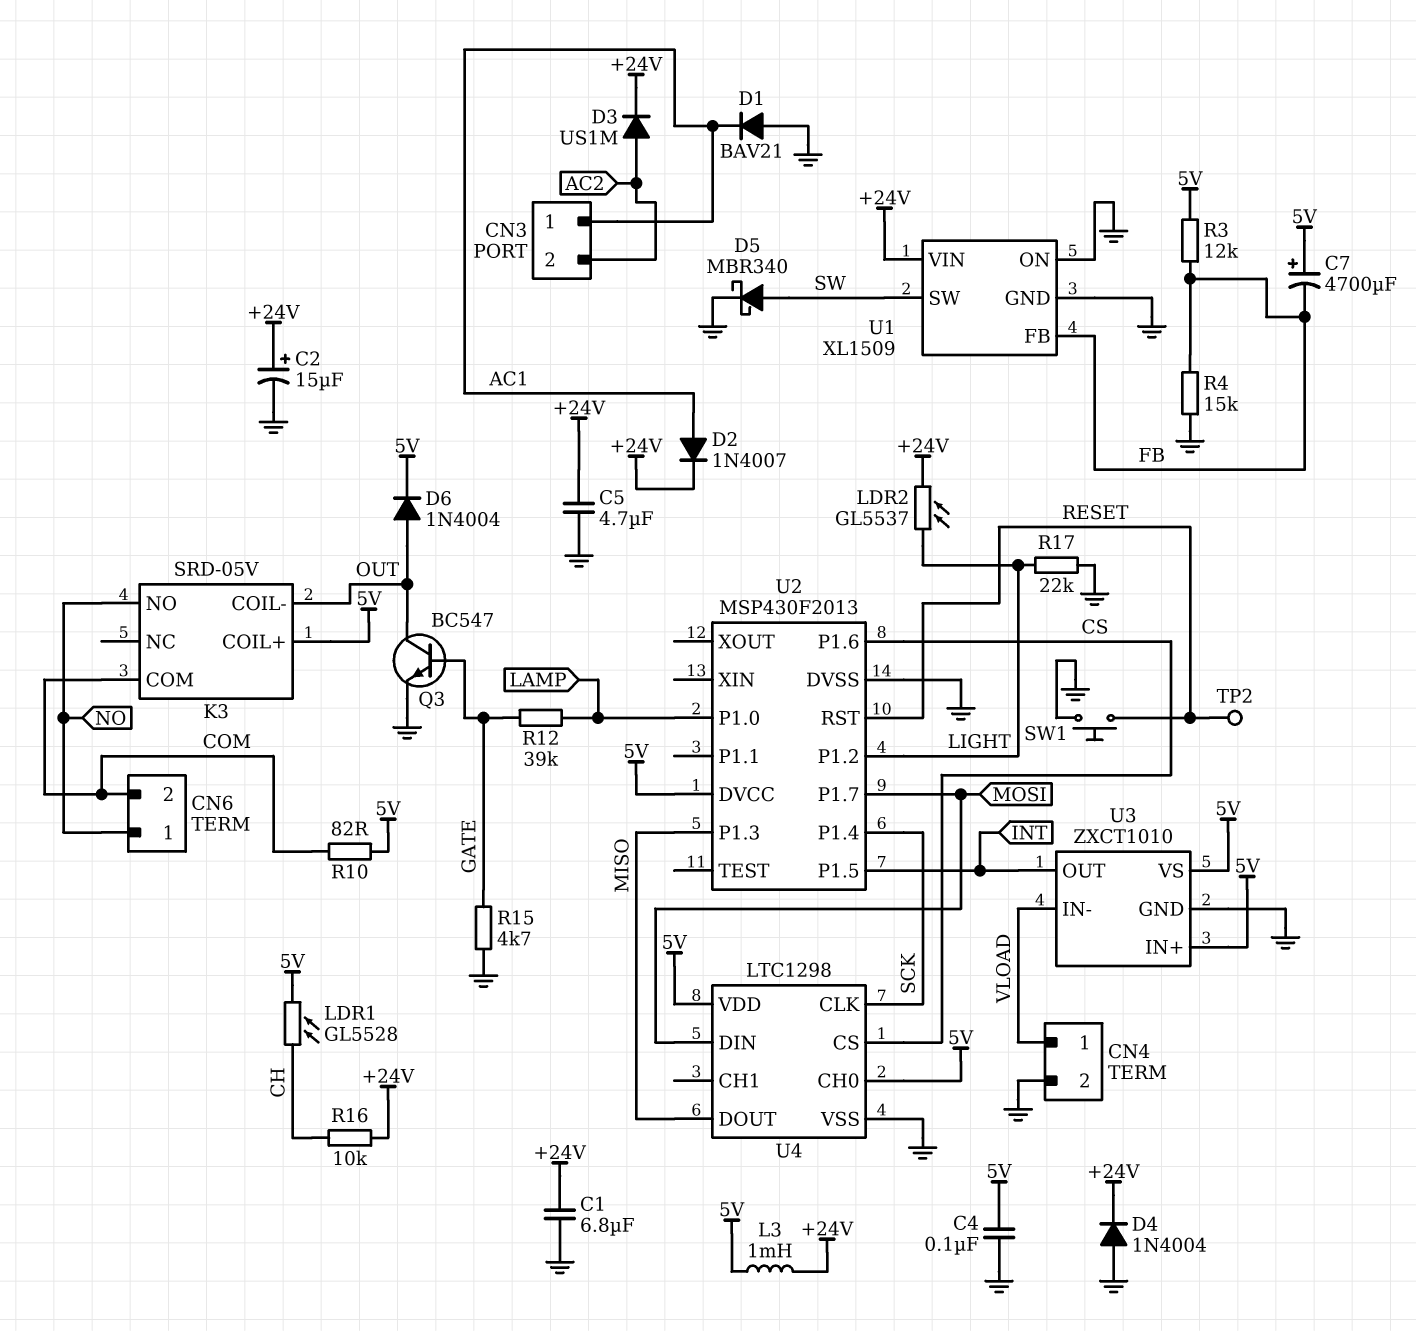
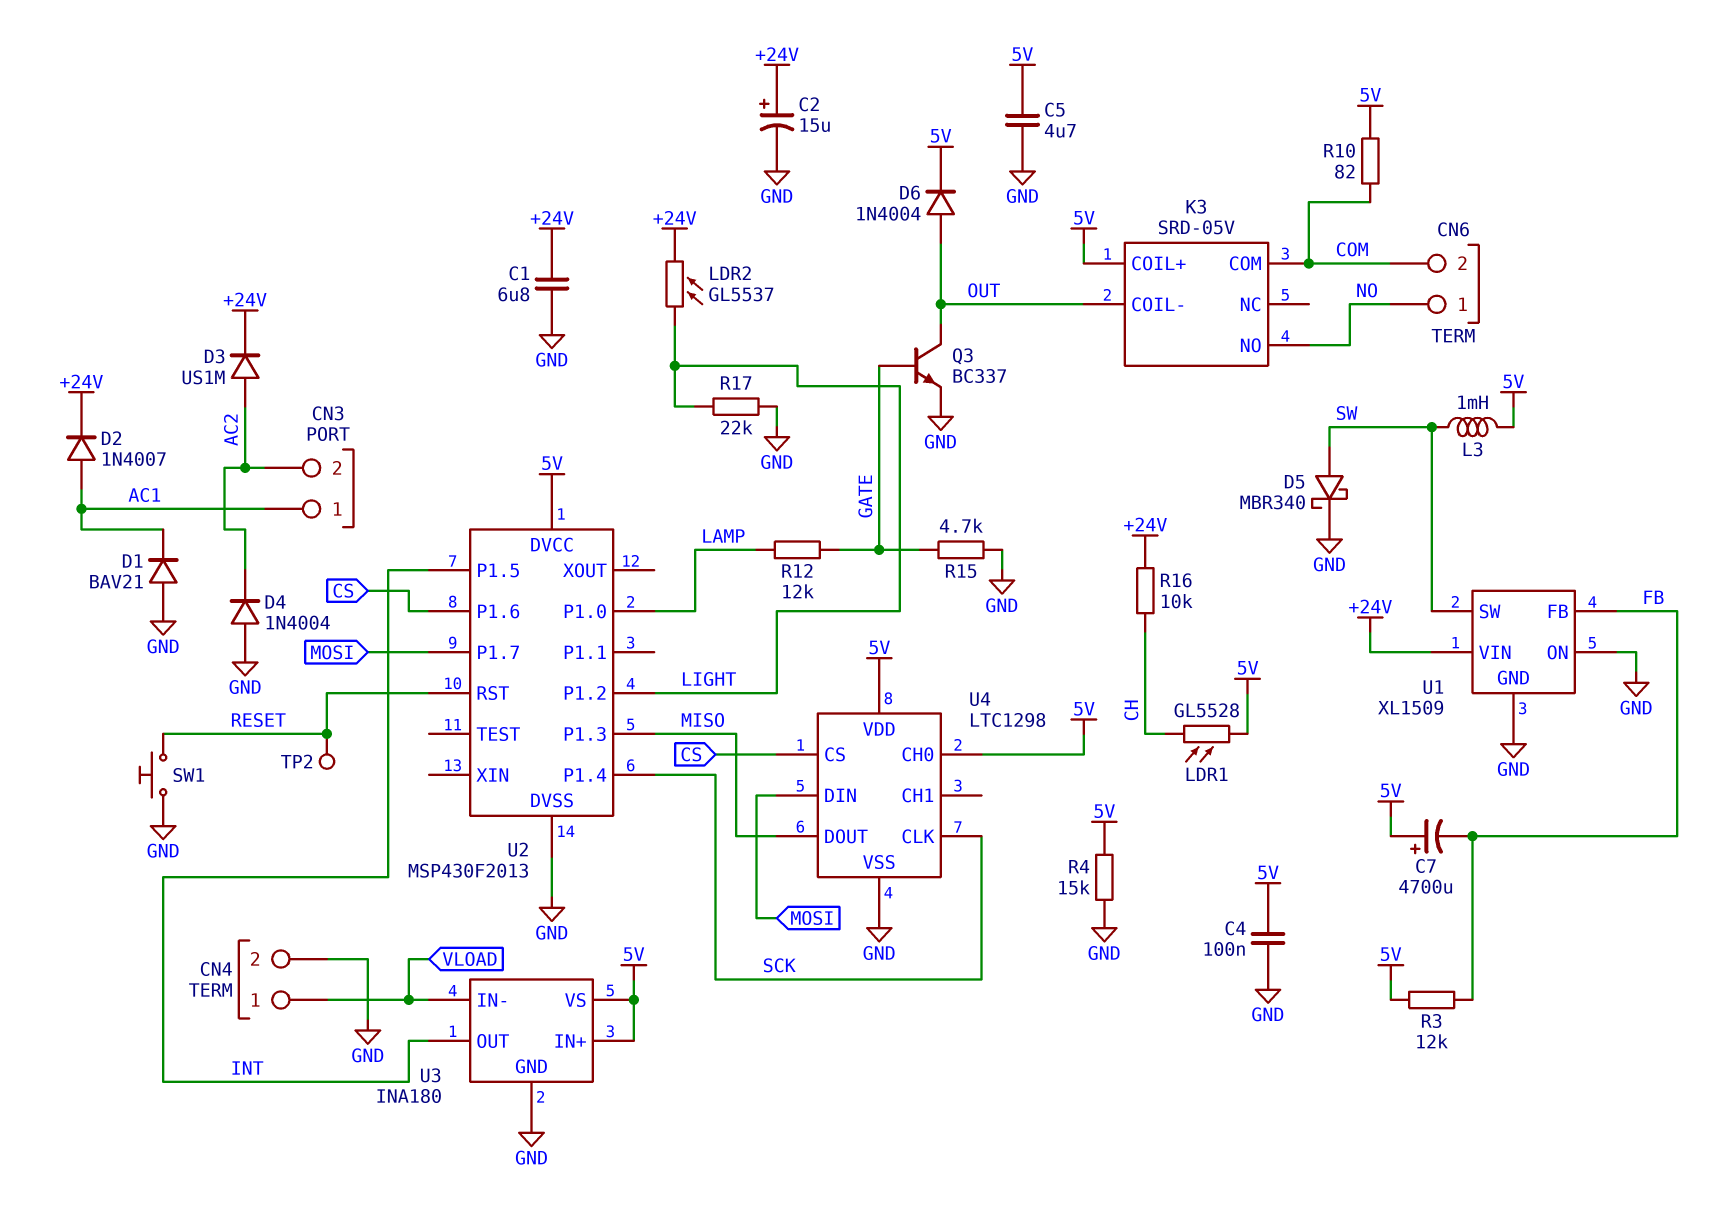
C5: 4.7uF (+24V, GND) -> 4.7uF (5V, GND)
D4: diode 1N4004 (A GND, K +24V) -> diode 1N4004 (A GND, K AC2)
L3: 1mH (+24V, 5V) -> 1mH (5V, SW)
Q3: NPN BC547 (B GATE, C OUT, E GND) -> NPN BC337 (B GATE, C OUT, E GND)
R4: 15k (FB, GND) -> 15k (5V, GND)
R12: 39k (GATE, LAMP) -> 12k (GATE, LAMP)
U3: ZXCT1010 -> INA180

